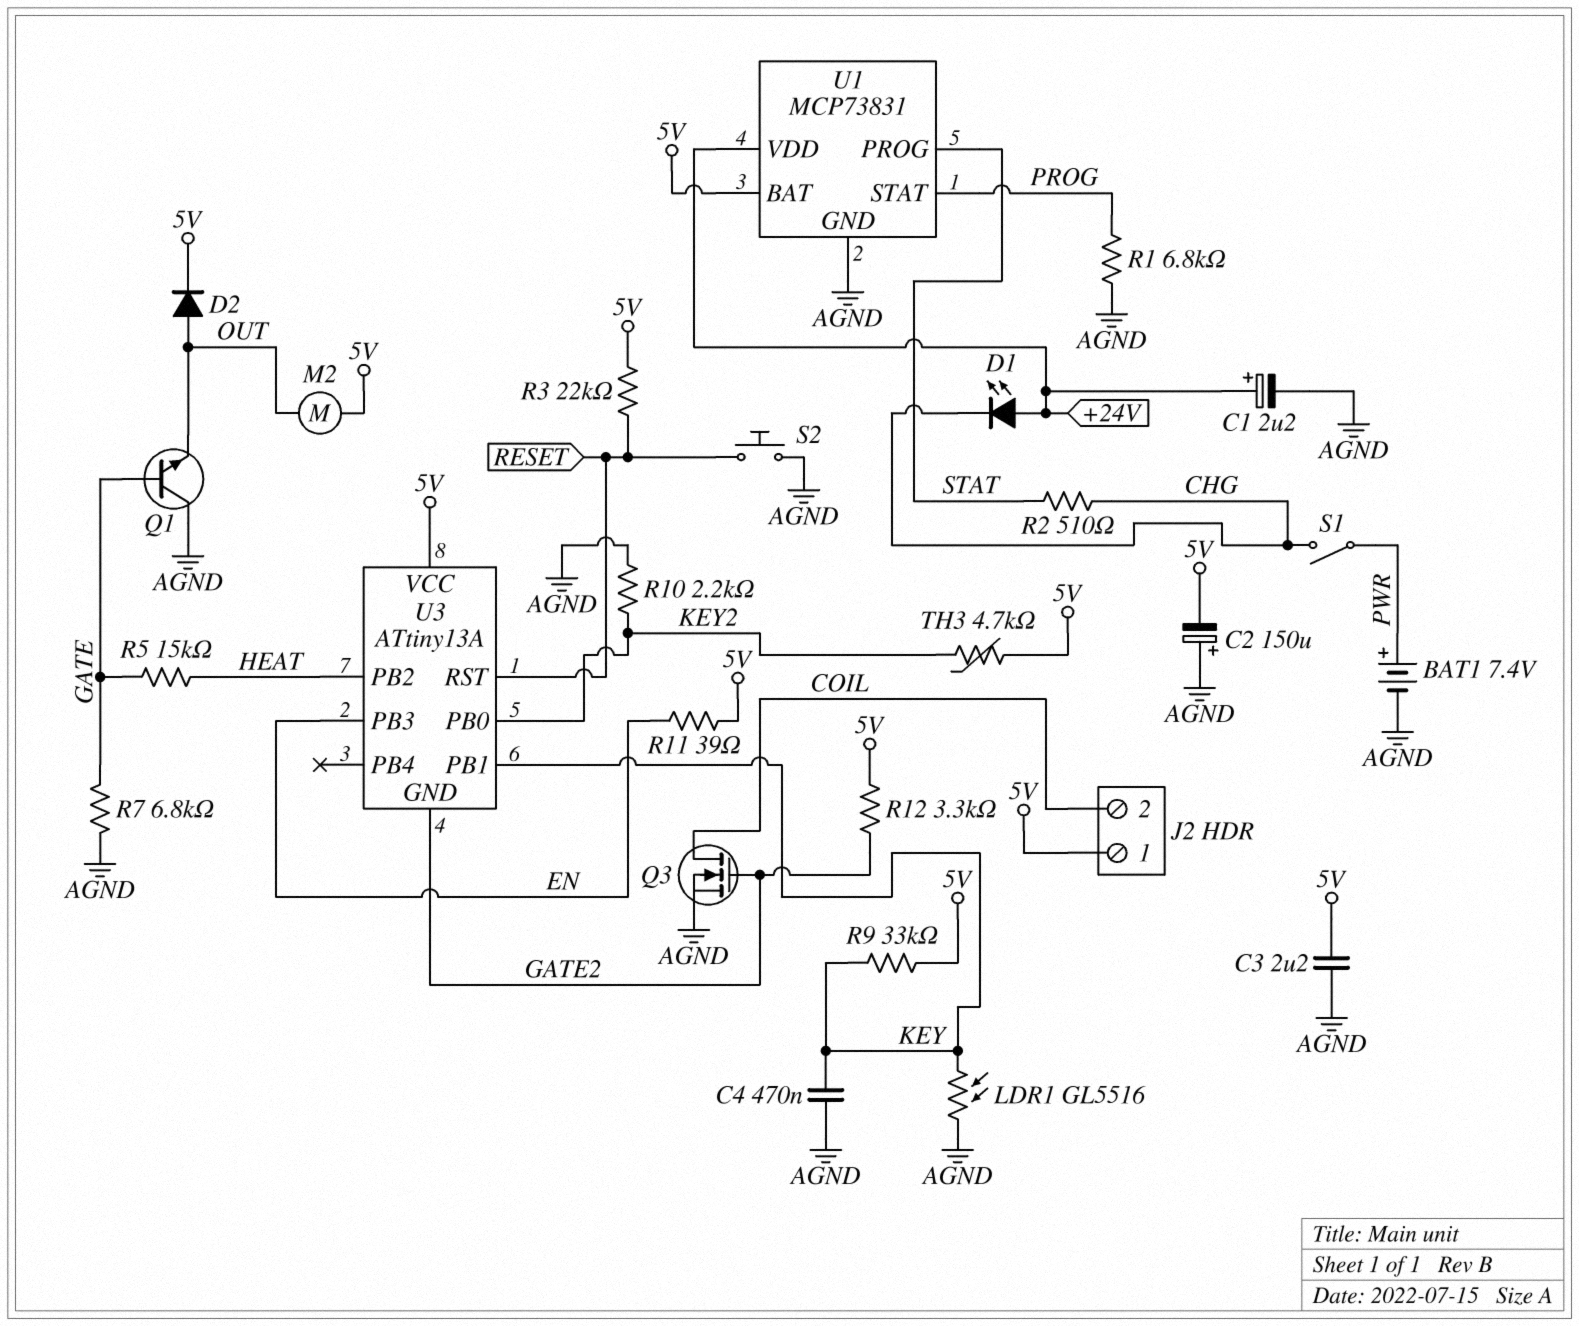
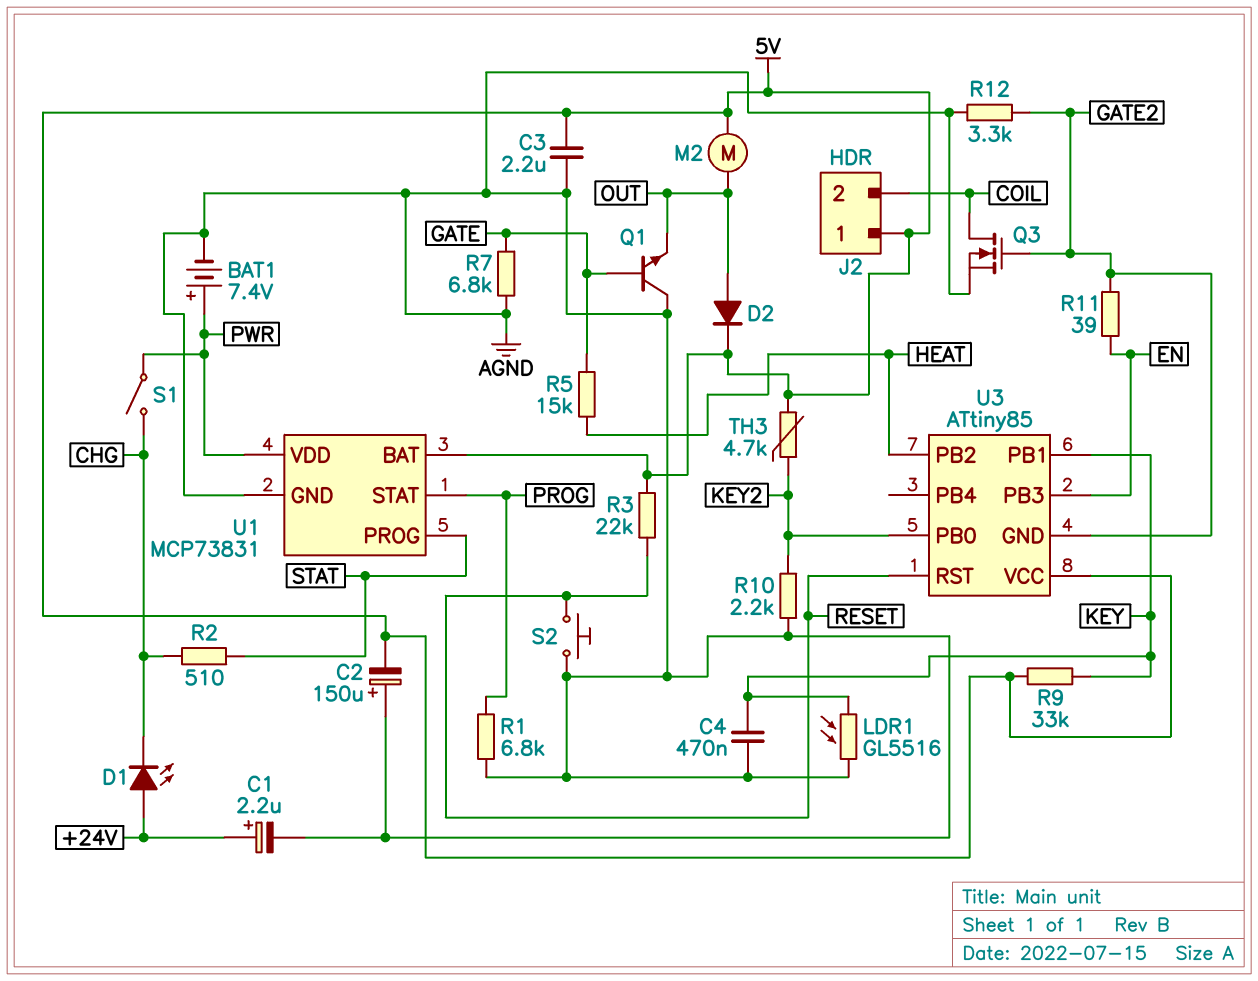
R11: 39 (5V, EN) -> 39 (EN, GATE2)
R12: 3.3k (5V, GATE2) -> 3.3k (AGND, GATE2)
U1 pin VDD: +24V -> PWR
U3: ATtiny13A -> ATtiny85

